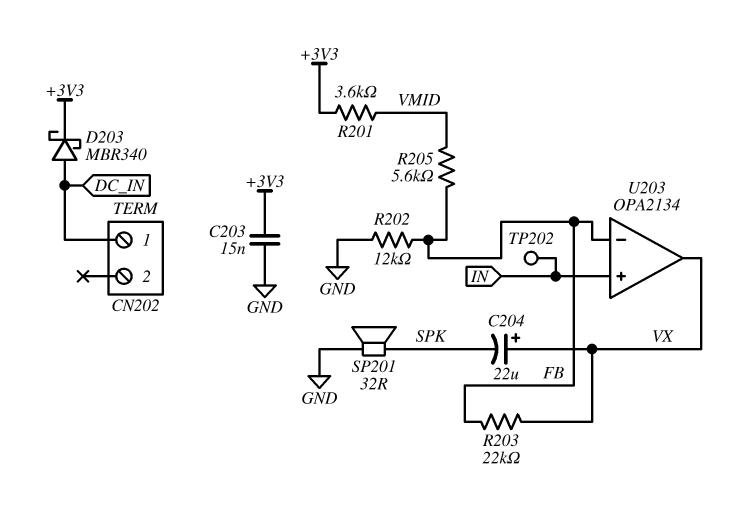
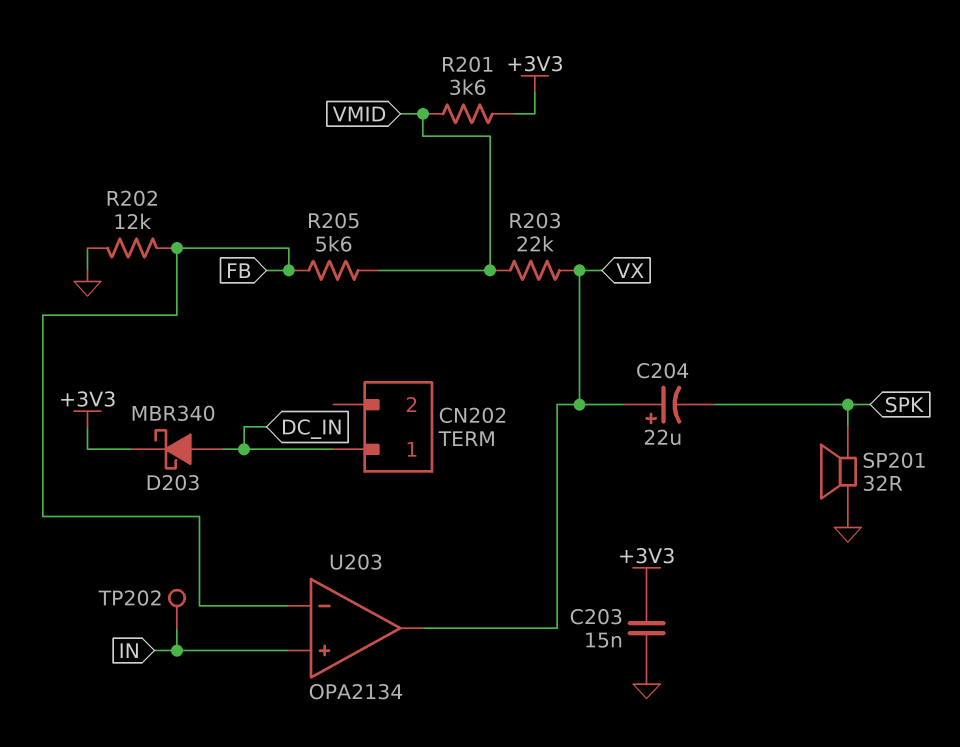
R203: 22k (FB, VX) -> 22k (VMID, VX)

